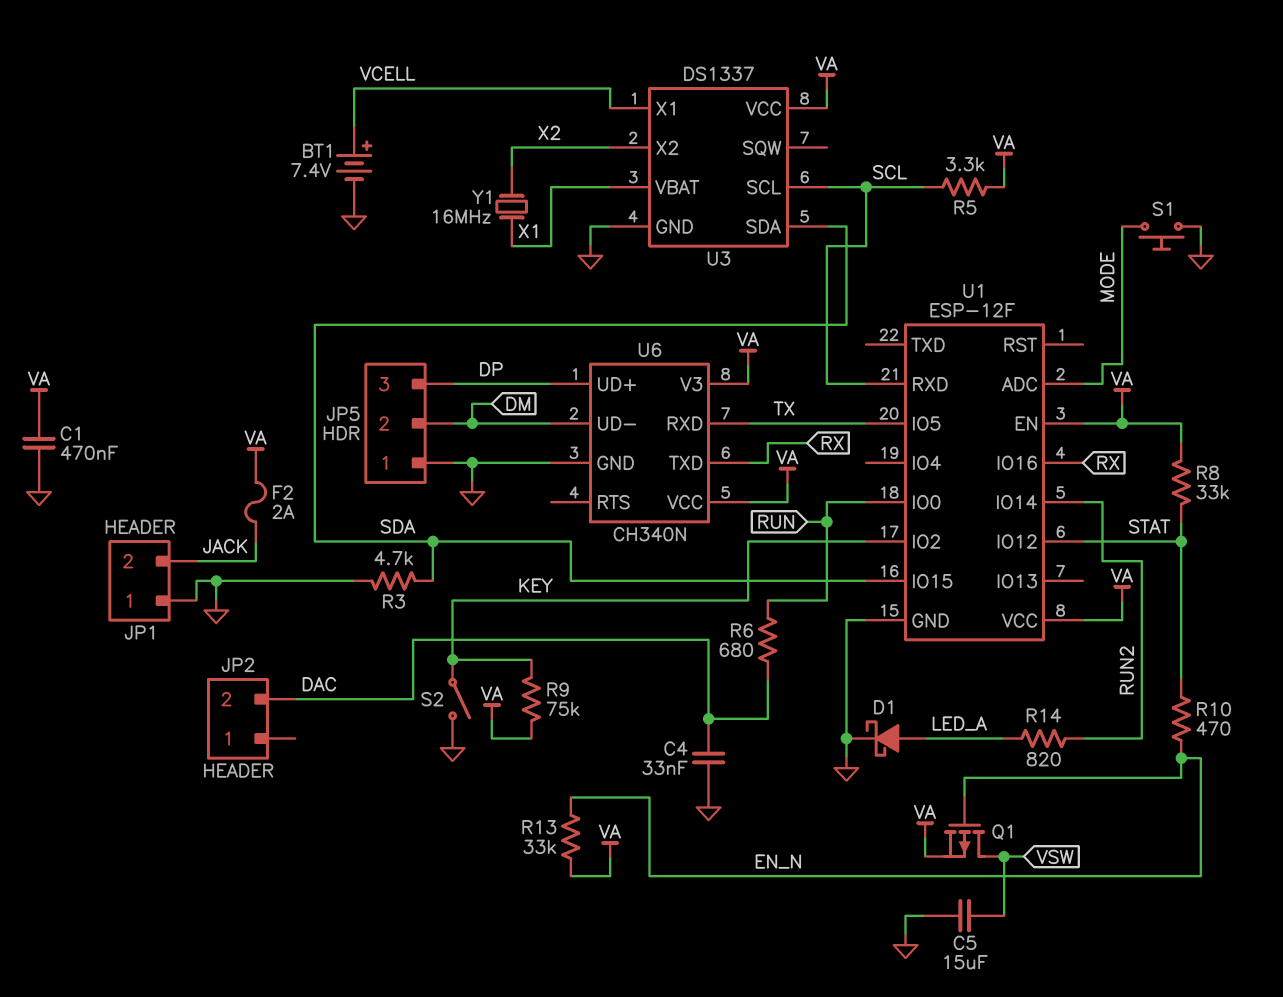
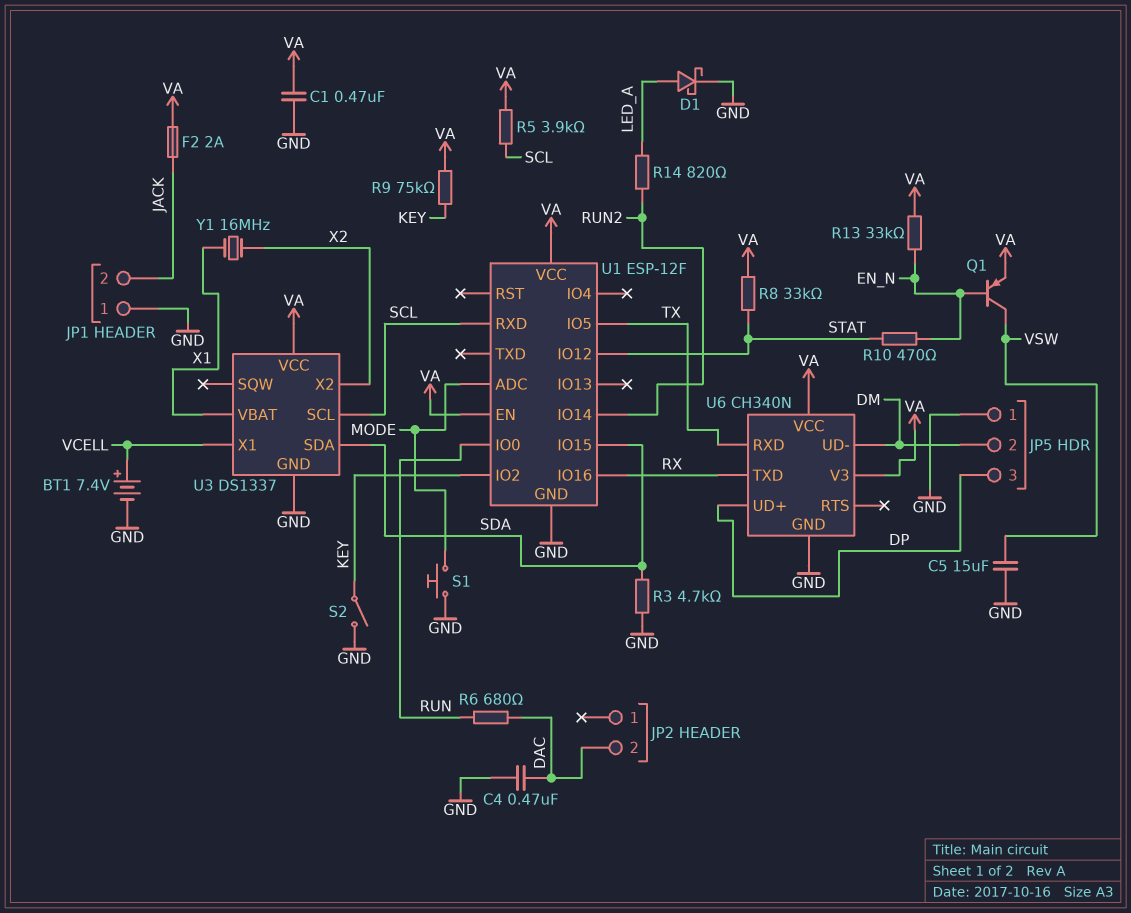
C4: 33nF (DAC, GND) -> 470nF (DAC, GND)
Q1: PMOS (G EN_N, D VSW, S VA) -> PNP (B EN_N, C VSW, E VA)
R5: 3.3k (SCL, VA) -> 3.9k (SCL, VA)

